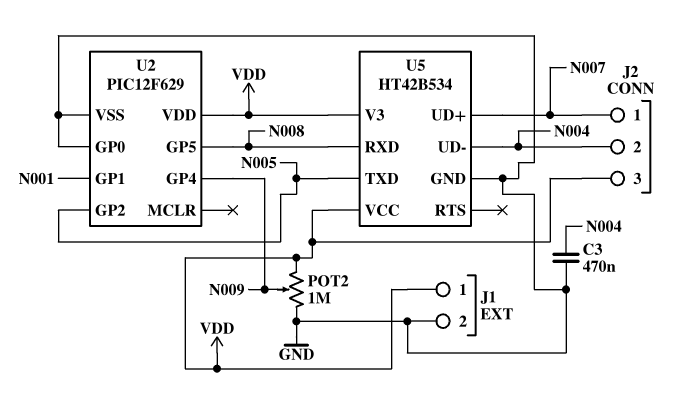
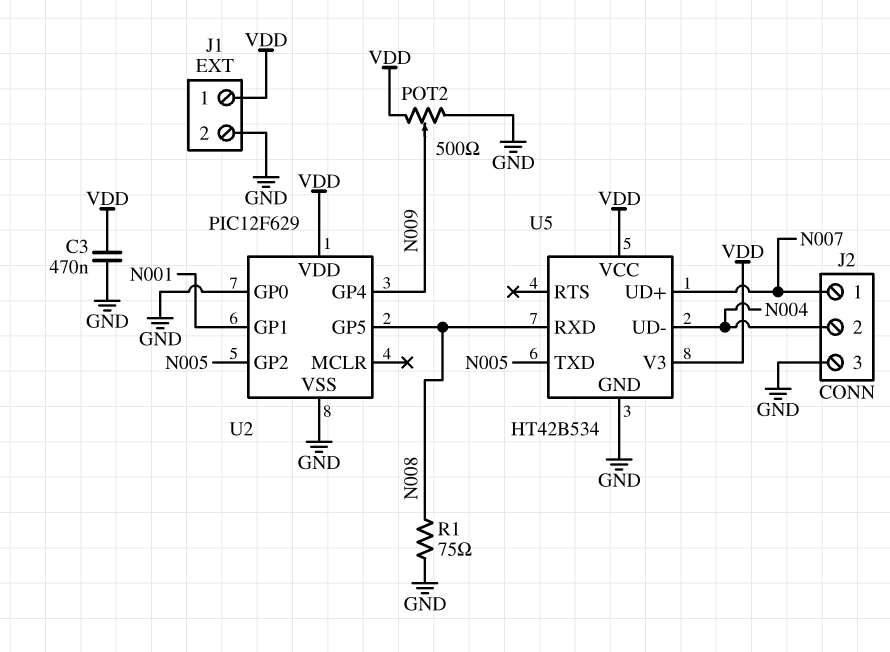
C3: 470nF (GND, N004) -> 470nF (GND, VDD)
J2 pin 3: VDD -> GND
POT2: 1M (GND, VDD, wiper N009) -> 500 (GND, VDD, wiper N009)
R1: none -> 75 (GND, N008)

